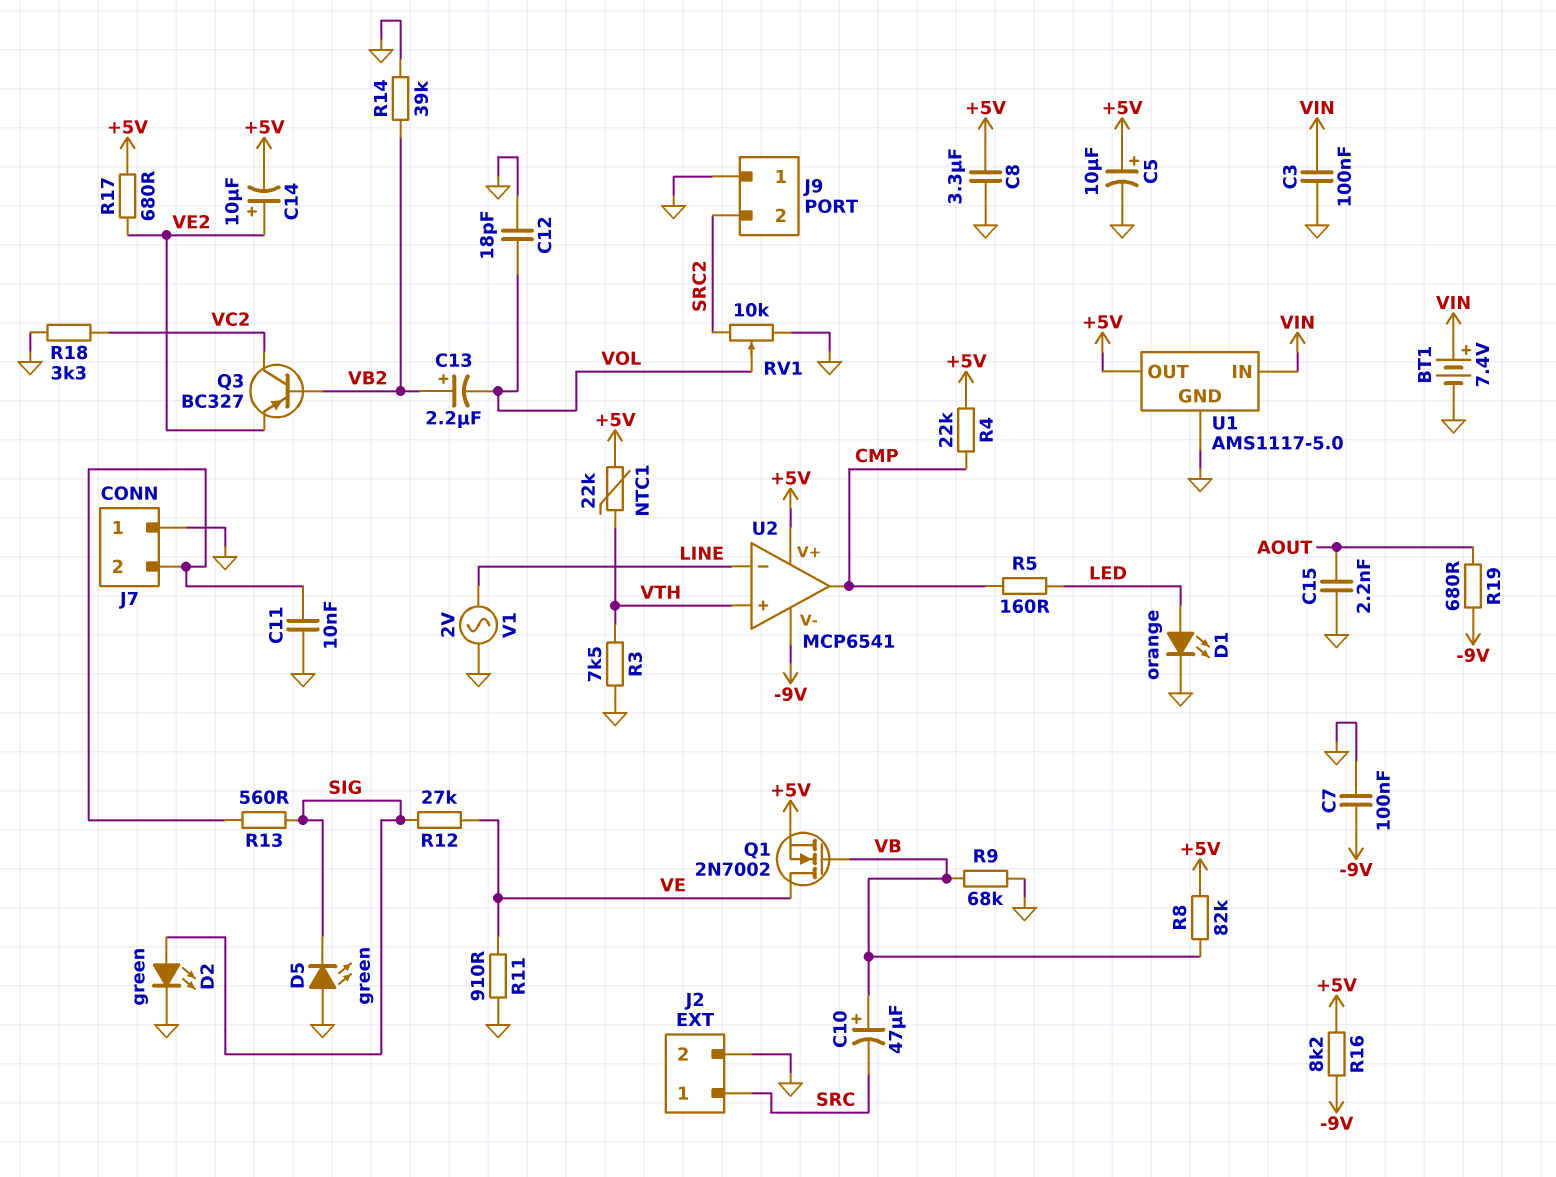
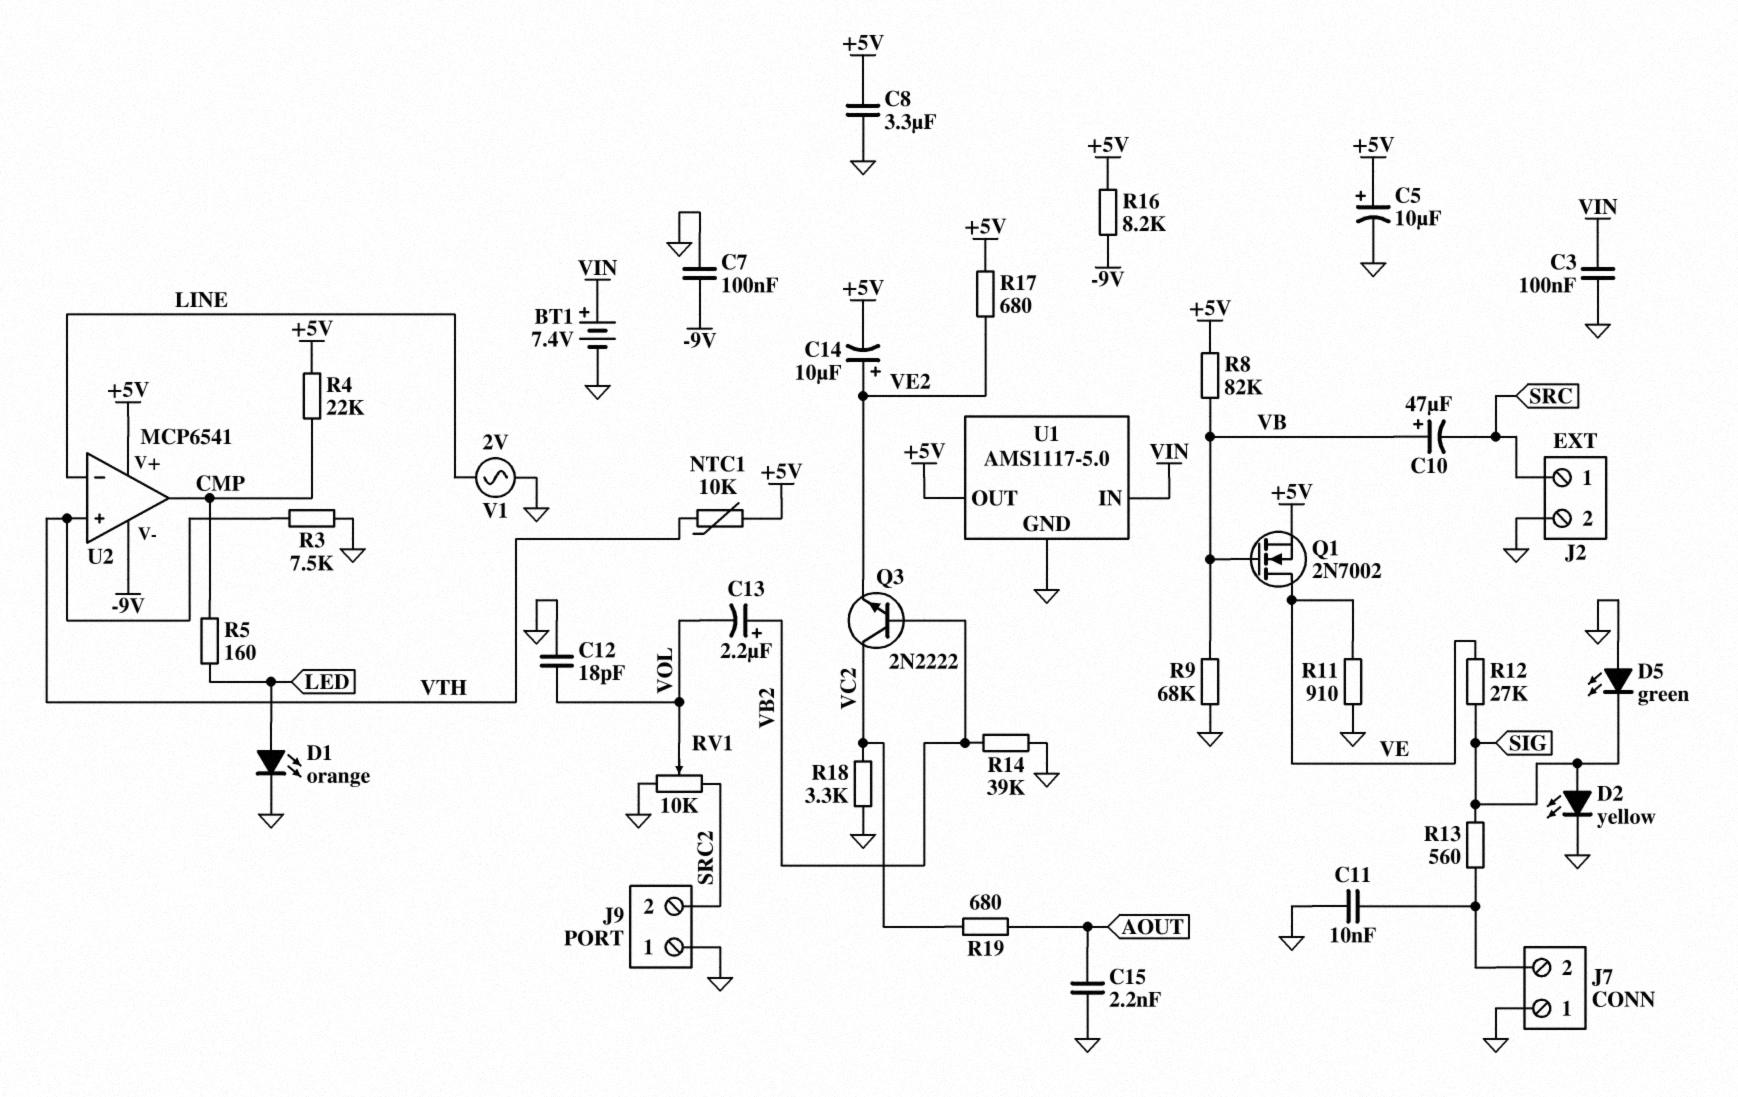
D2: LED green (A SIG, K GND) -> LED yellow (A SIG, K GND)
NTC1: 22k (+5V, VTH) -> 10k (+5V, VTH)
Q3: PNP BC327 (B VB2, C VC2, E VE2) -> NPN 2N2222 (B VB2, C VC2, E VE2)
R19: 680 (-9V, AOUT) -> 680 (AOUT, VC2)

